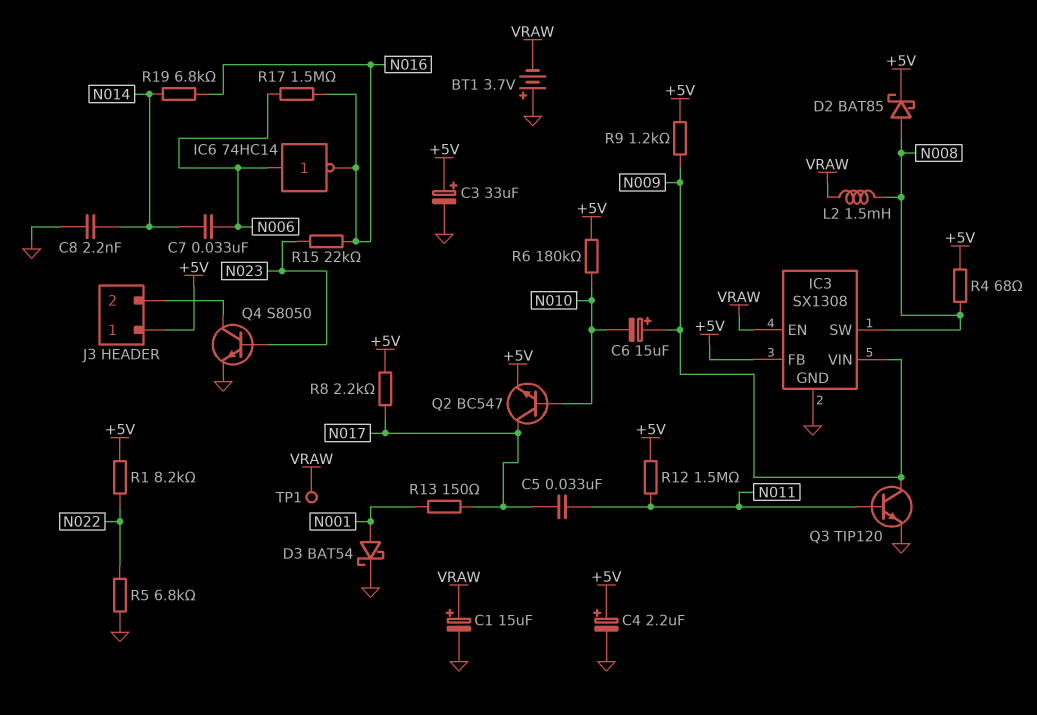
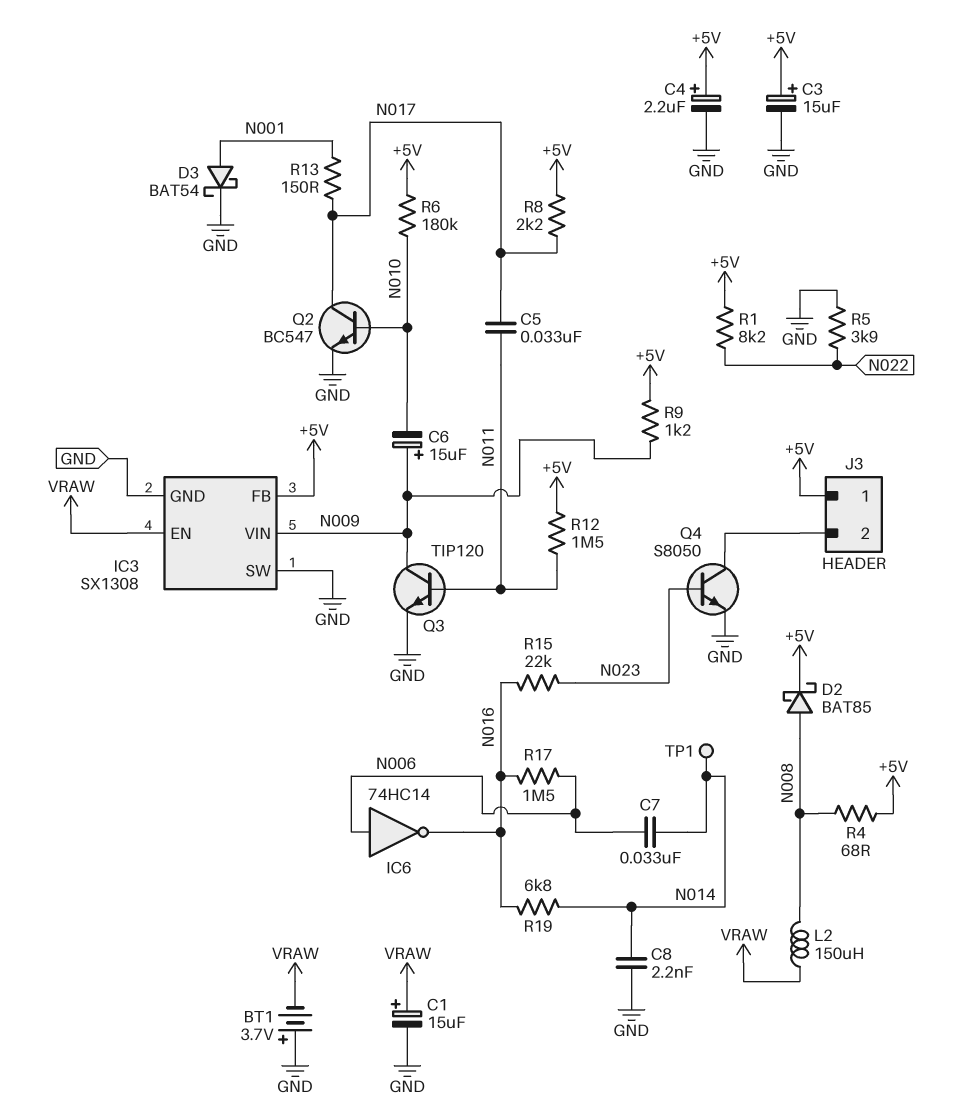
C3: 33uF (plus +5V, minus GND) -> 15uF (plus +5V, minus GND)
IC3 pin SW: N008 -> GND
L2: 1.5mH (N008, VRAW) -> 150uH (N008, VRAW)
Q2: NPN BC547 (B N010, C N017, E +5V) -> NPN BC547 (B N010, C N017, E GND)
R5: 6.8k (GND, N022) -> 3.9k (GND, N022)
TP1: test point (VRAW) -> test point (N014)

